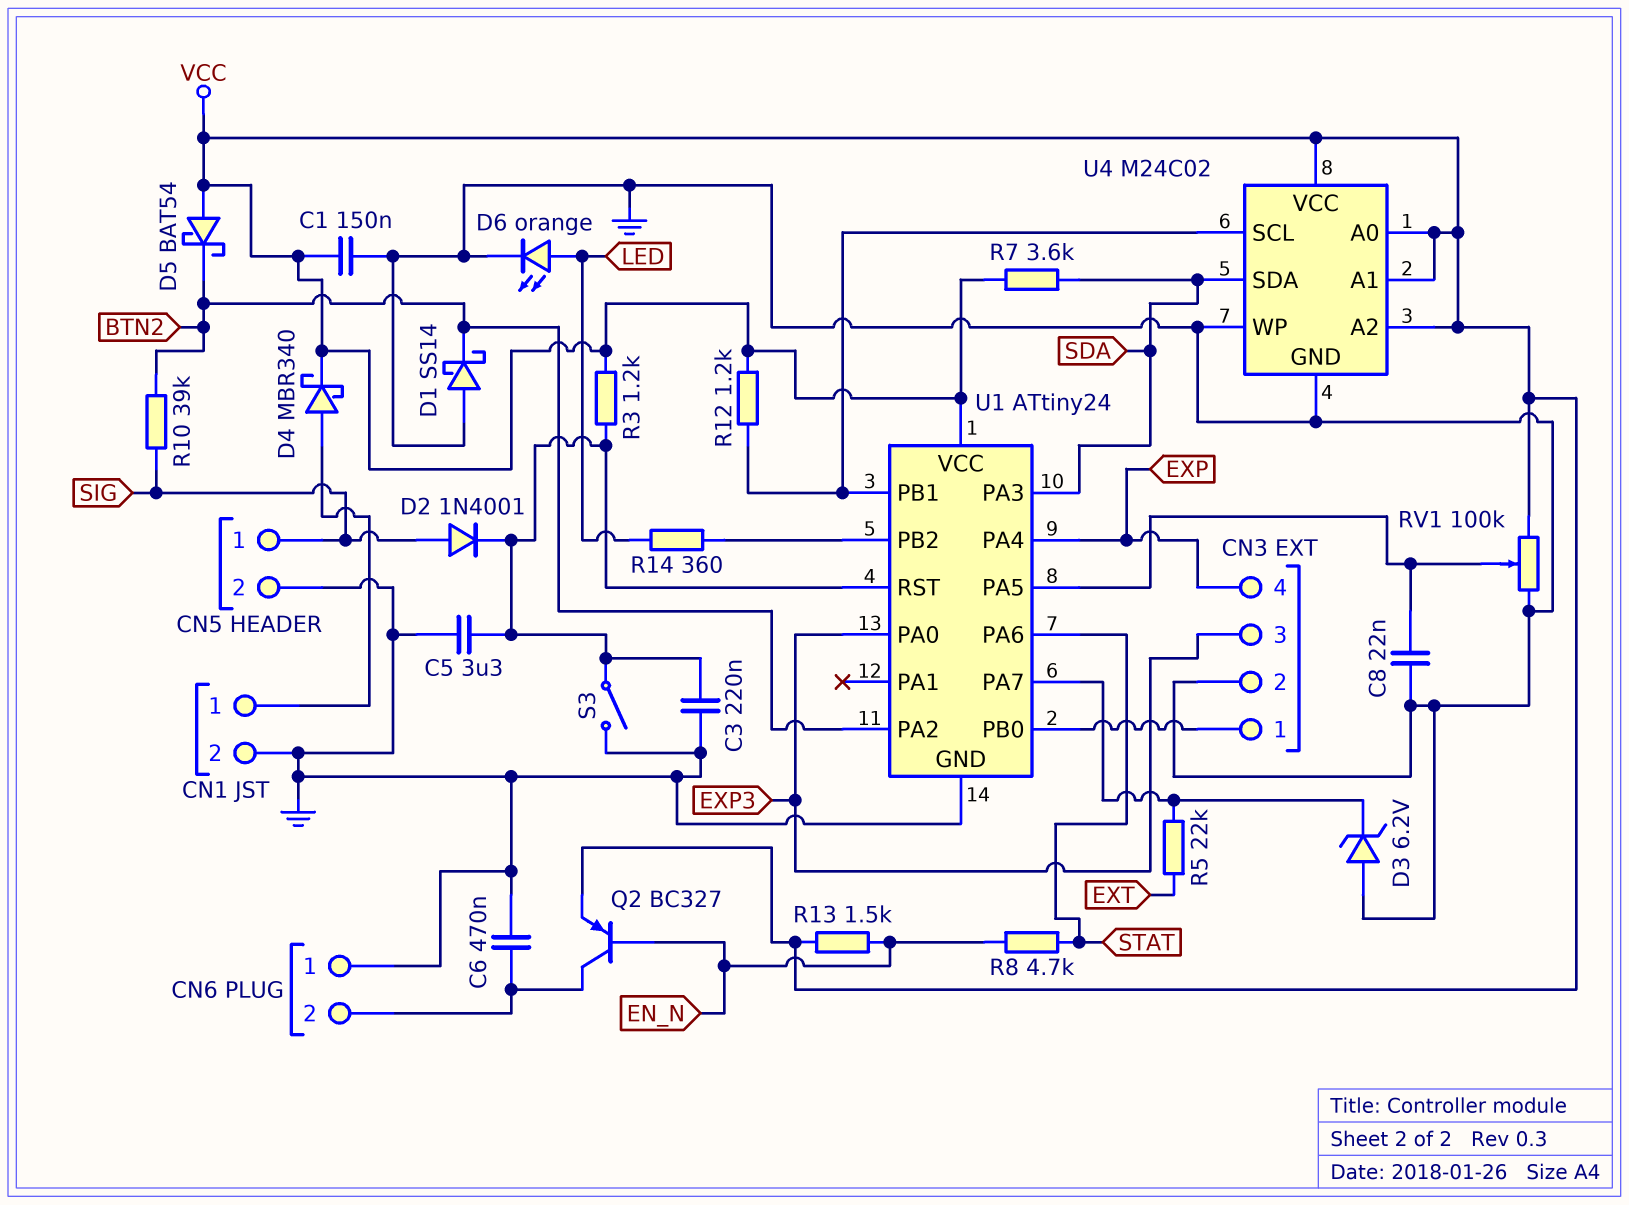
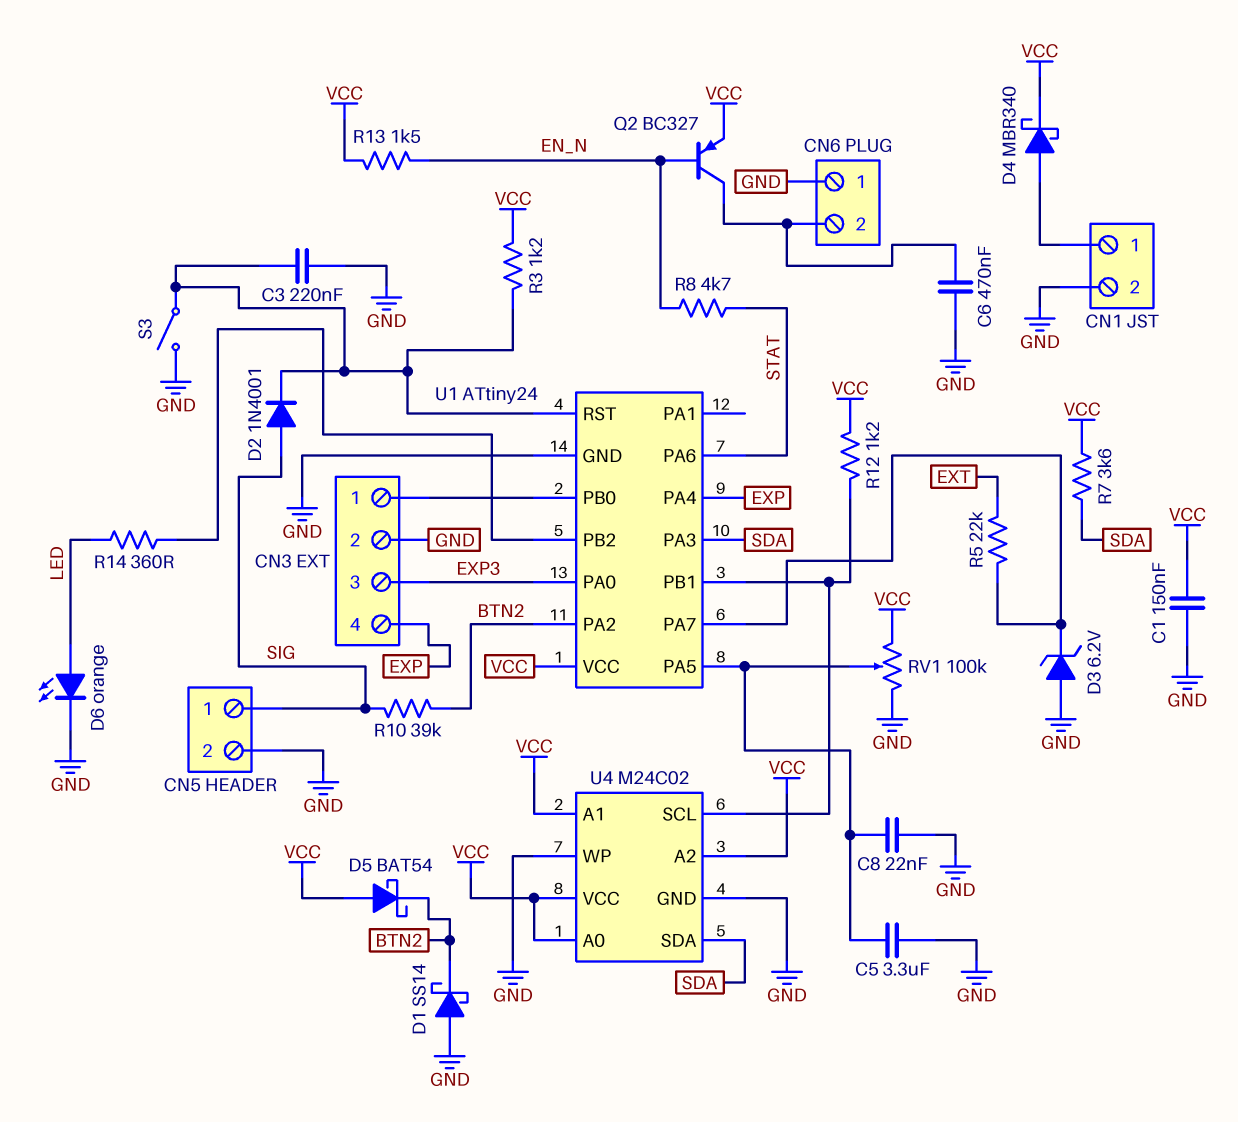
C5: 3.3uF (GND, U1/RST) -> 3.3uF (GND, U1/PA5)

